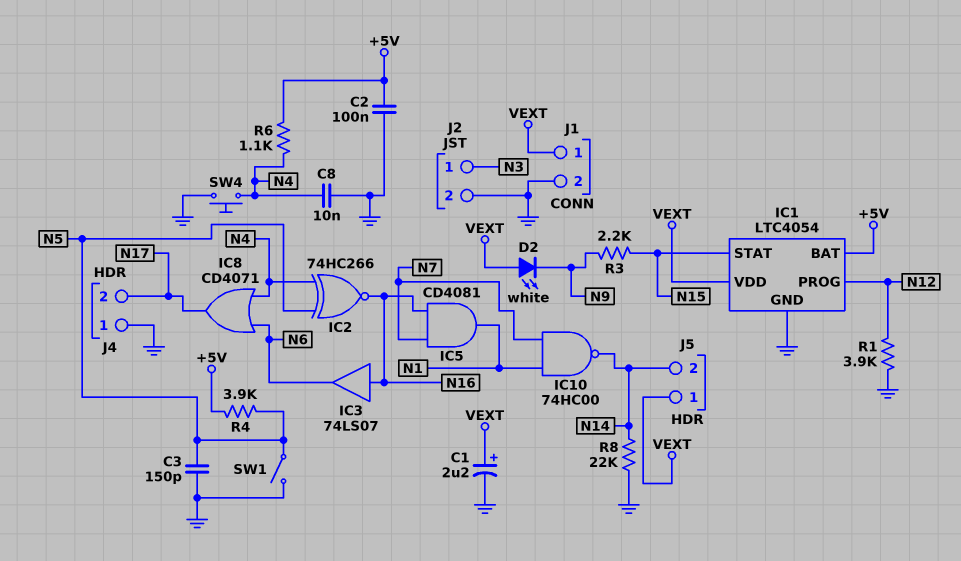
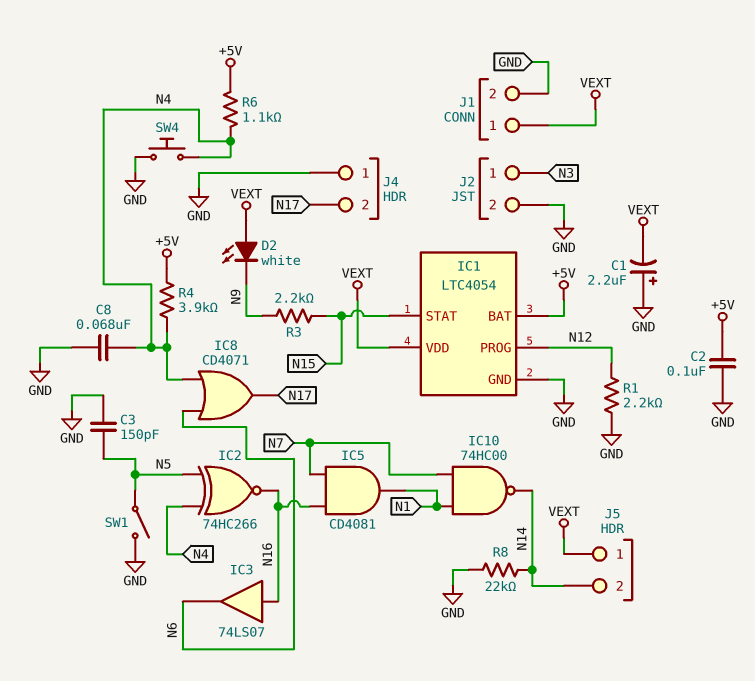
C1: 2.2uF (plus VEXT, minus GND) -> 2.2uF (plus GND, minus VEXT)
C8: 10nF (GND, N4) -> 68nF (GND, N4)
R1: 3.9k (GND, N12) -> 2.2k (GND, N12)
R4: 3.9k (+5V, N5) -> 3.9k (+5V, N4)

